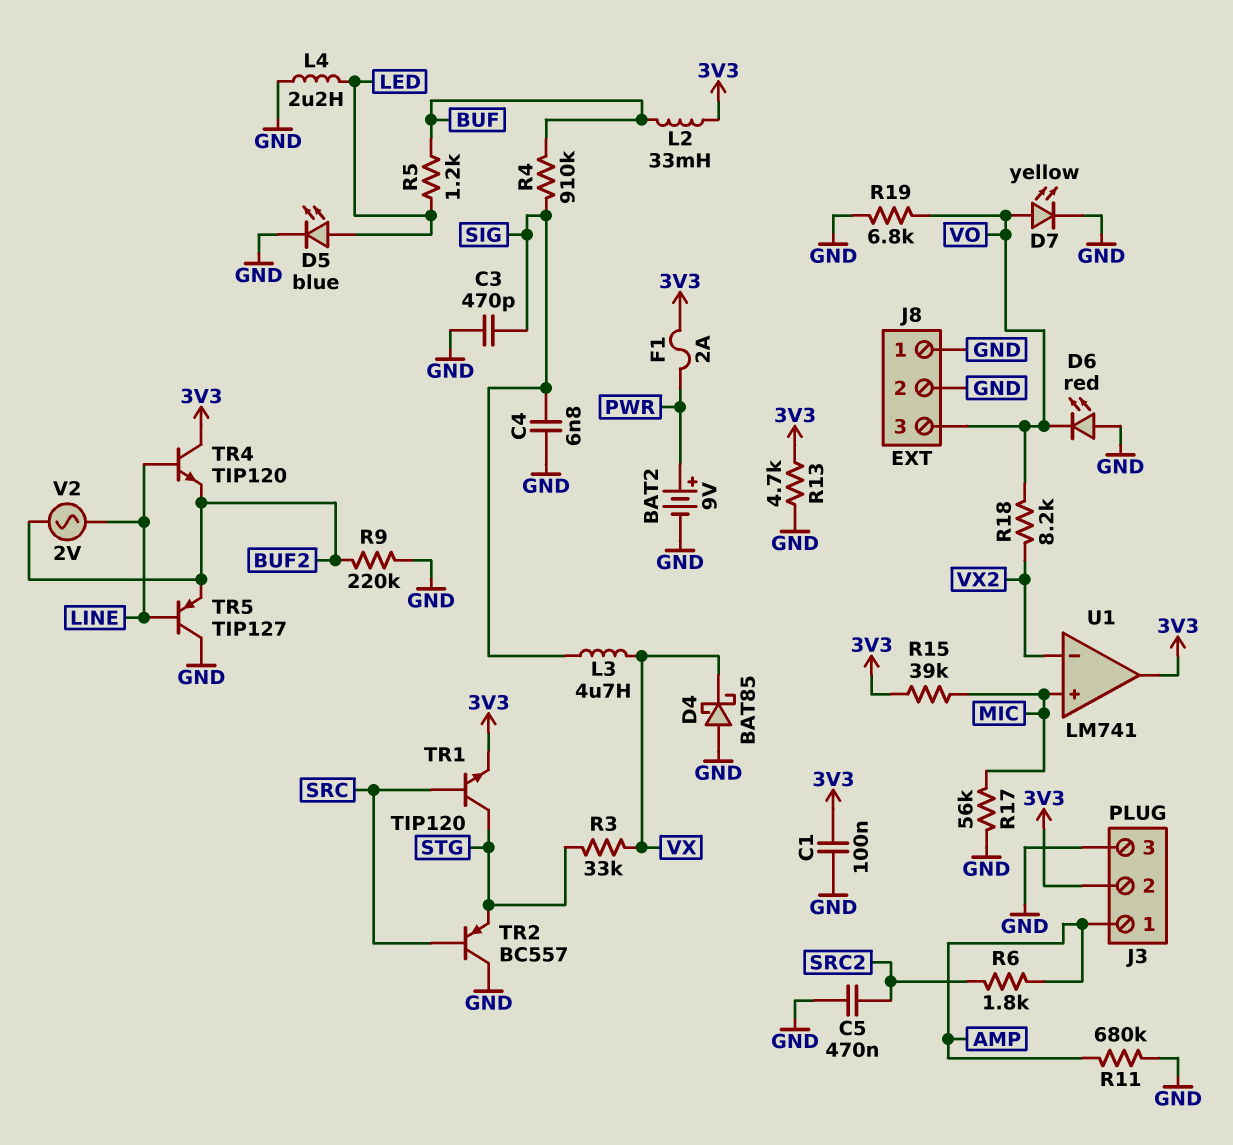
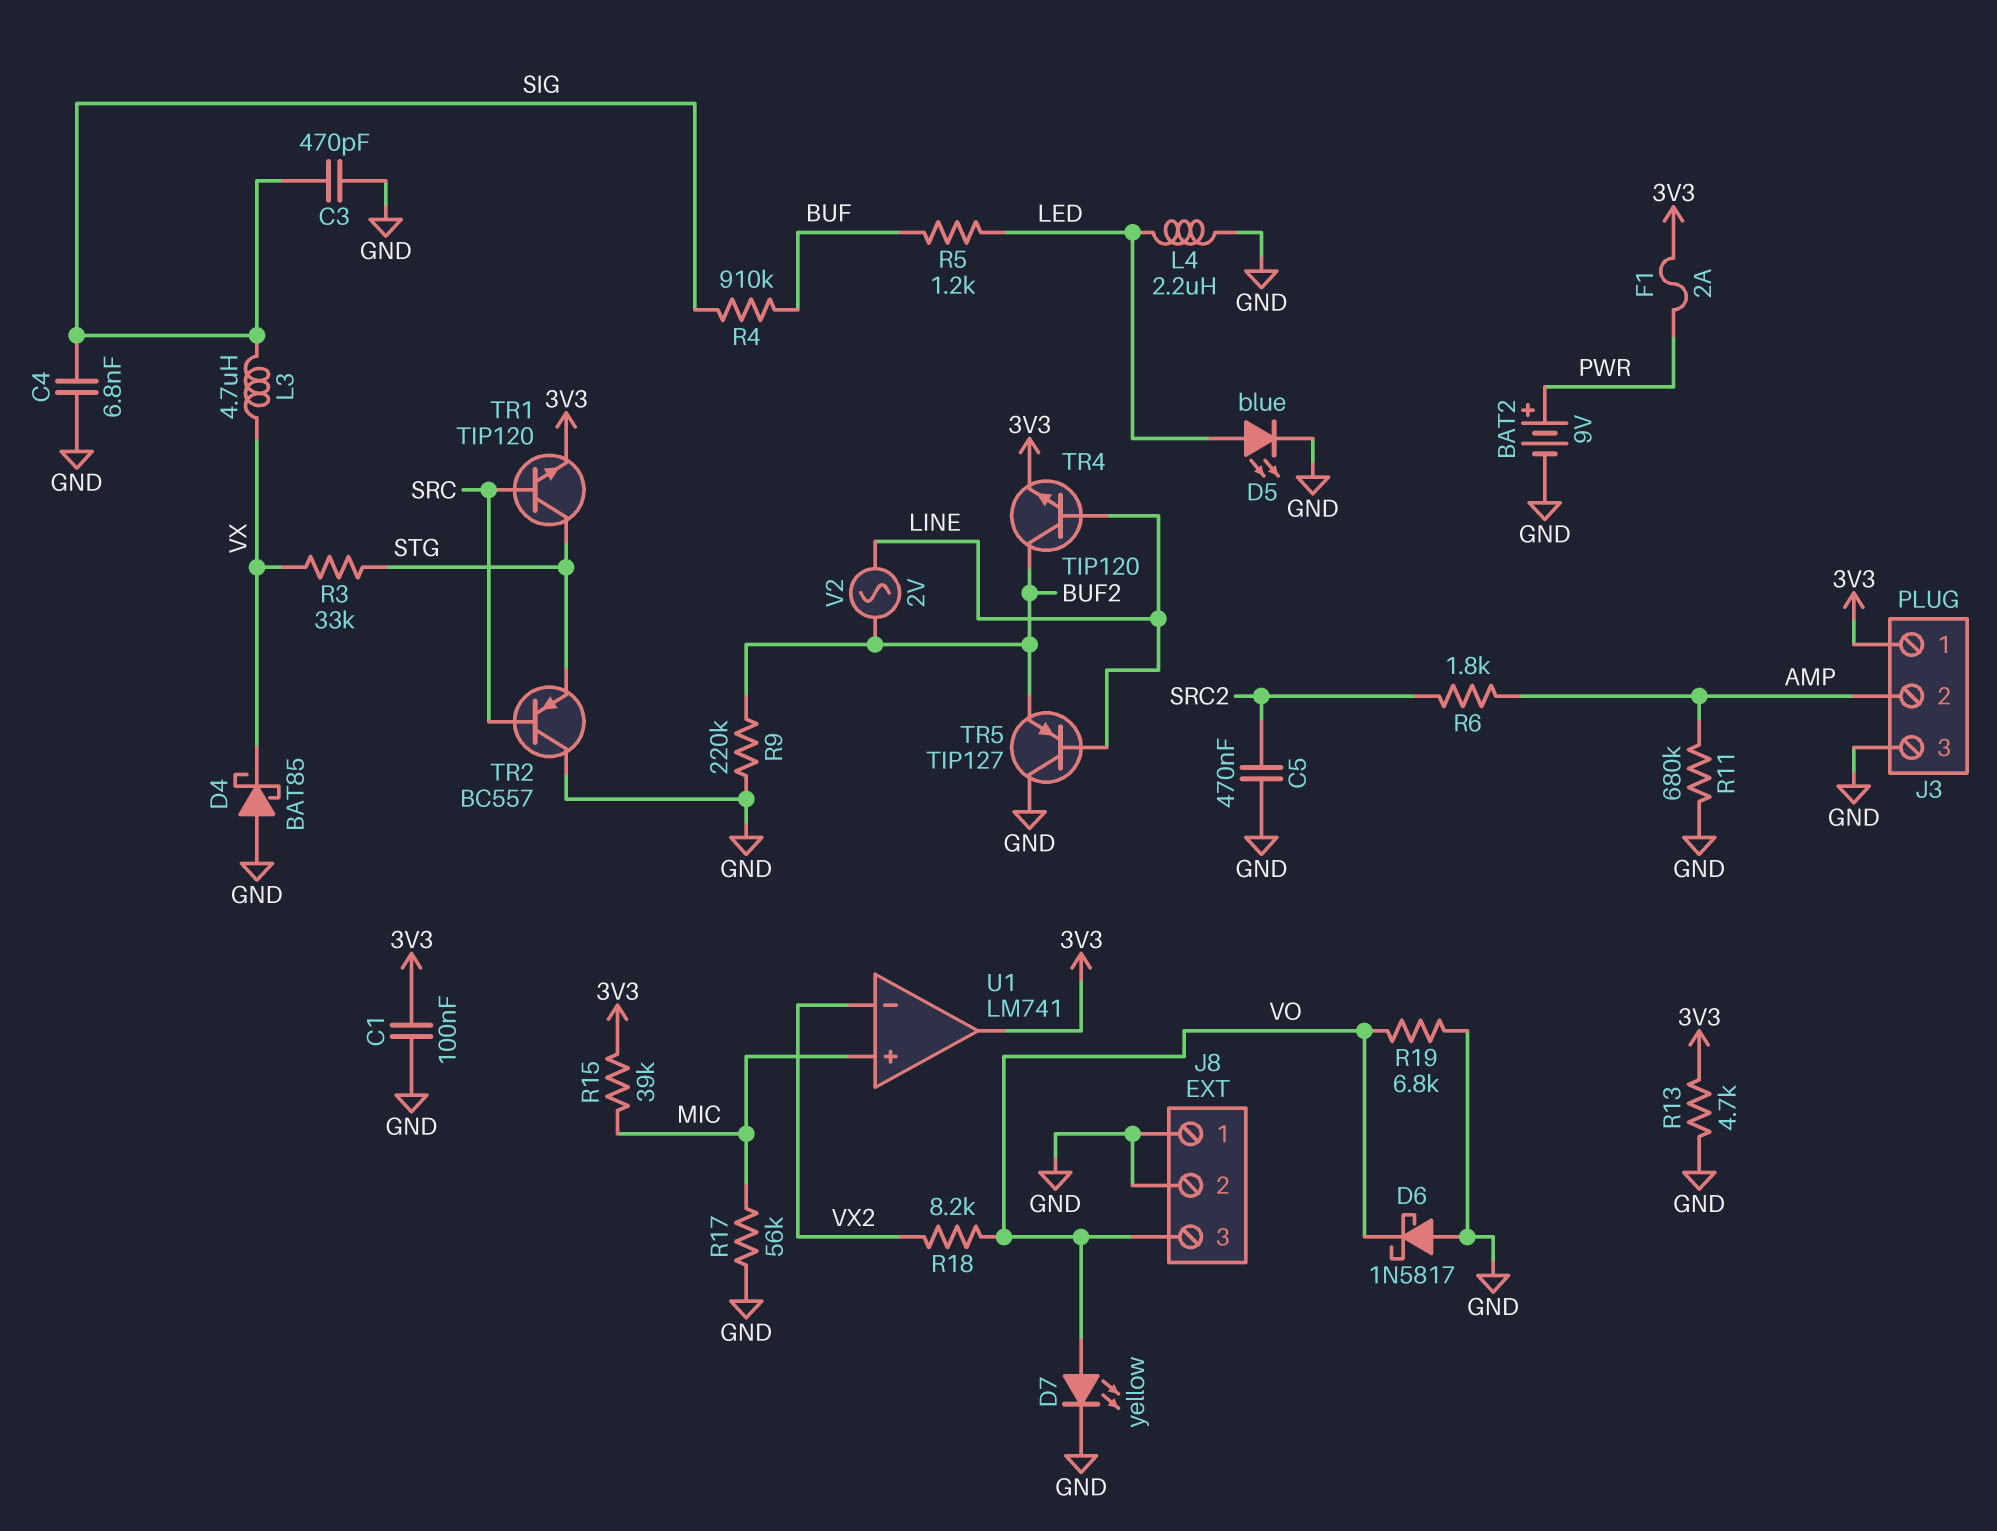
D6: LED red (A GND, K VO) -> schottky 1N5817 (A GND, K VO)
J3 pin 1: AMP -> 3V3
J3 pin 2: 3V3 -> AMP
L2: 33mH (3V3, BUF) -> none
TR4: NPN TIP120 (B LINE, C 3V3, E BUF2) -> NPN TIP120 (B LINE, C BUF2, E 3V3)

